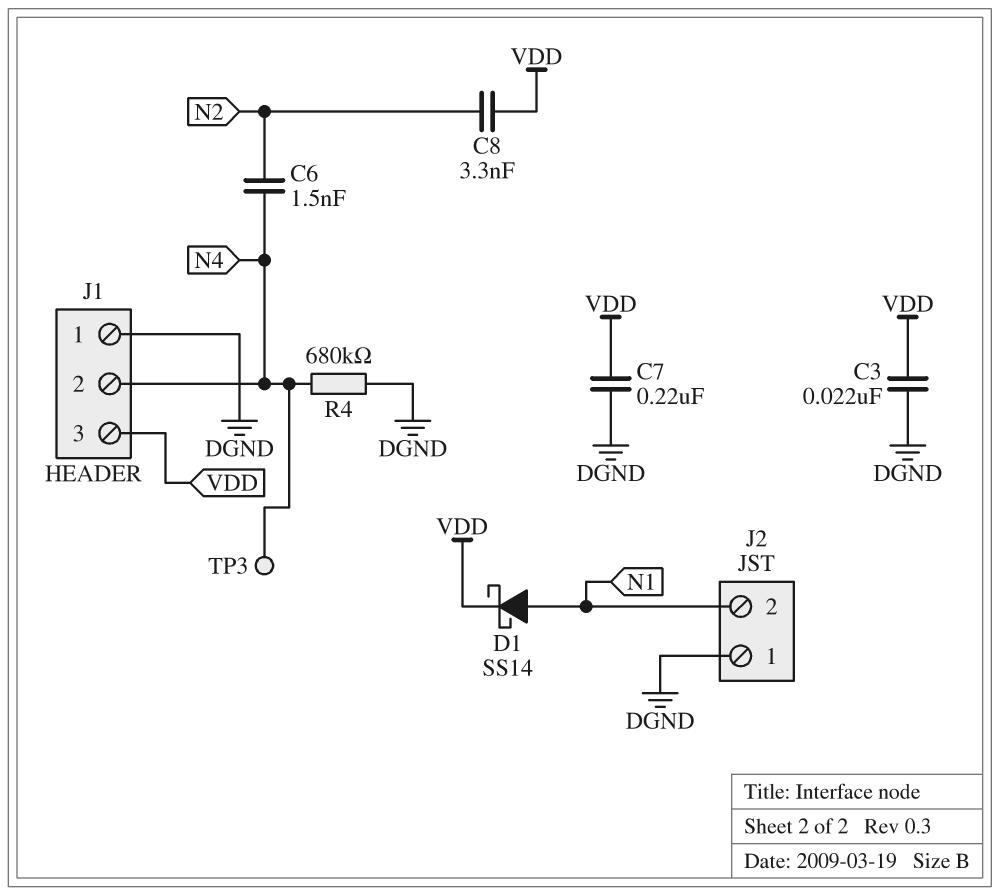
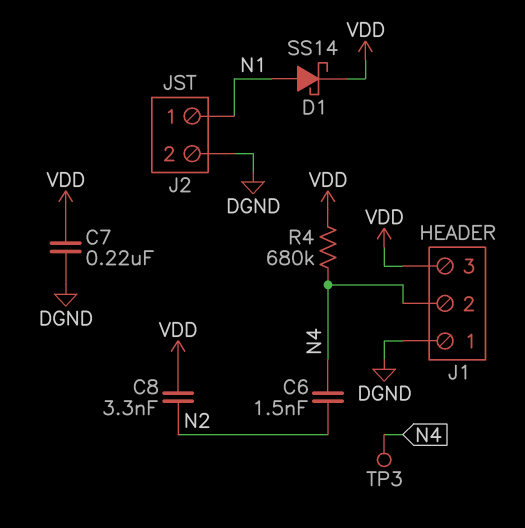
C3: 22nF (DGND, VDD) -> none
J2 pin 1: DGND -> N1
J2 pin 2: N1 -> DGND
R4: 680k (DGND, N4) -> 680k (N4, VDD)

